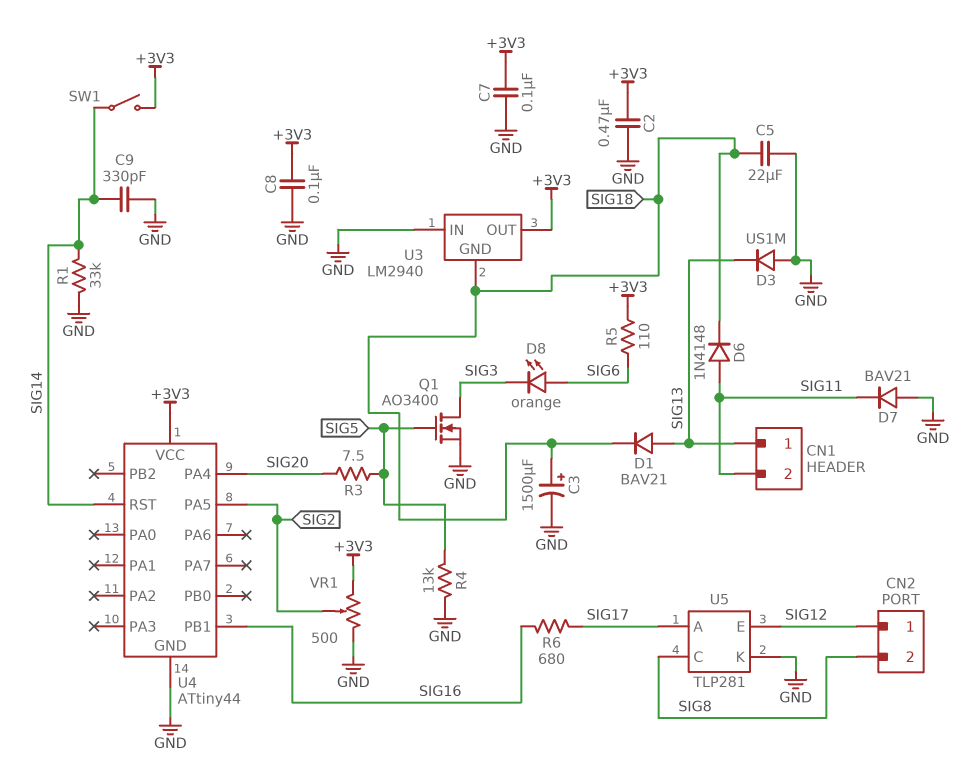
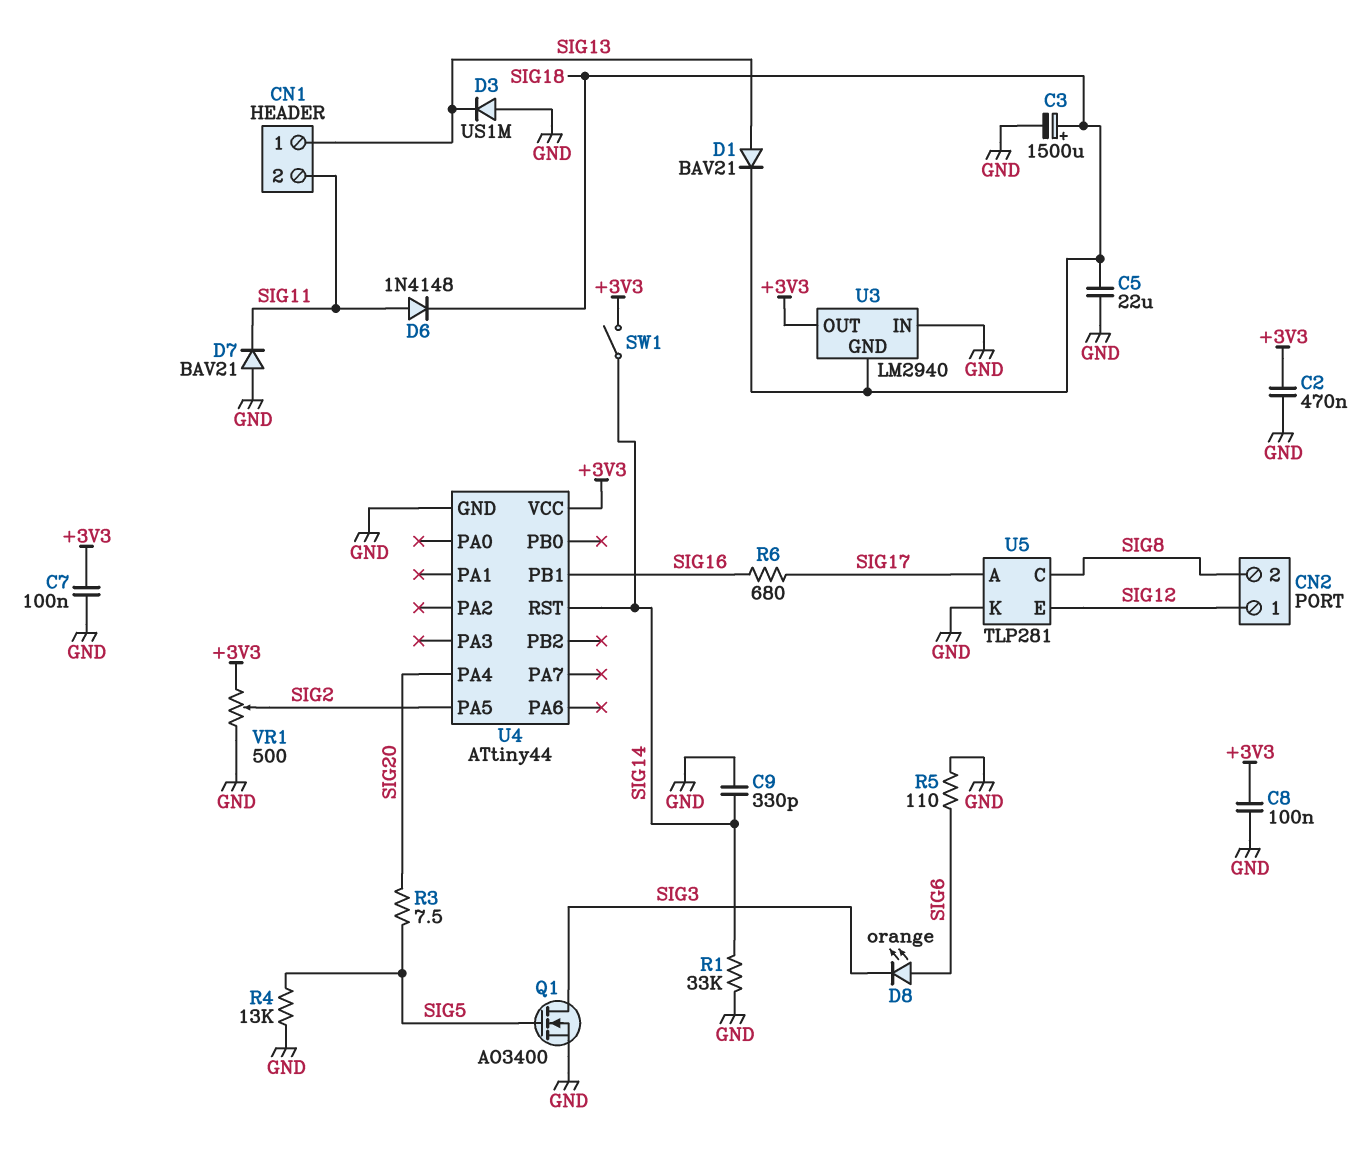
R5: 110 (+3V3, SIG6) -> 110 (GND, SIG6)

